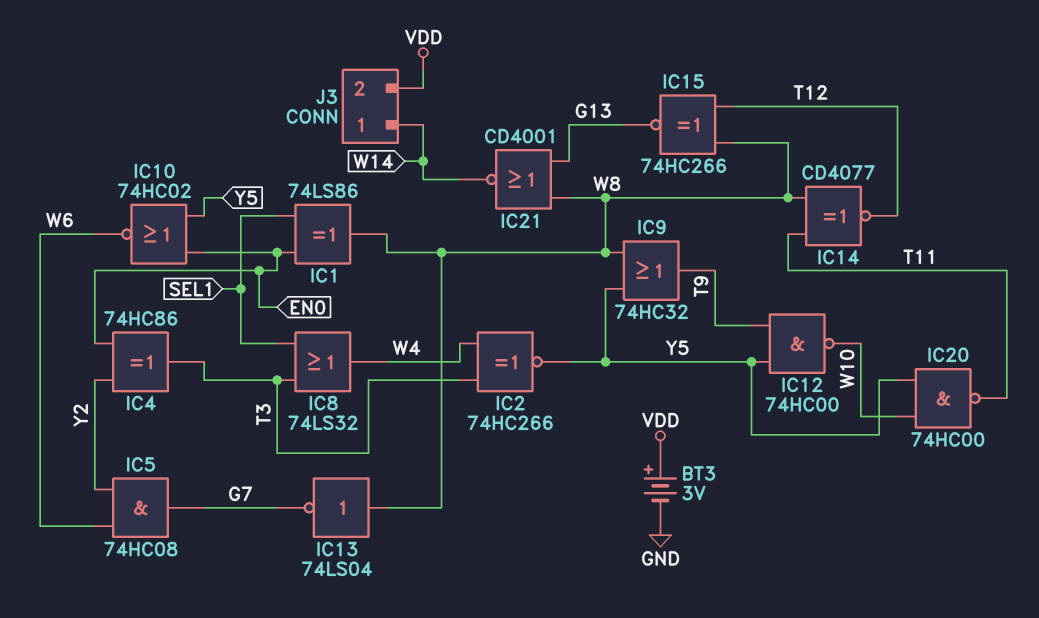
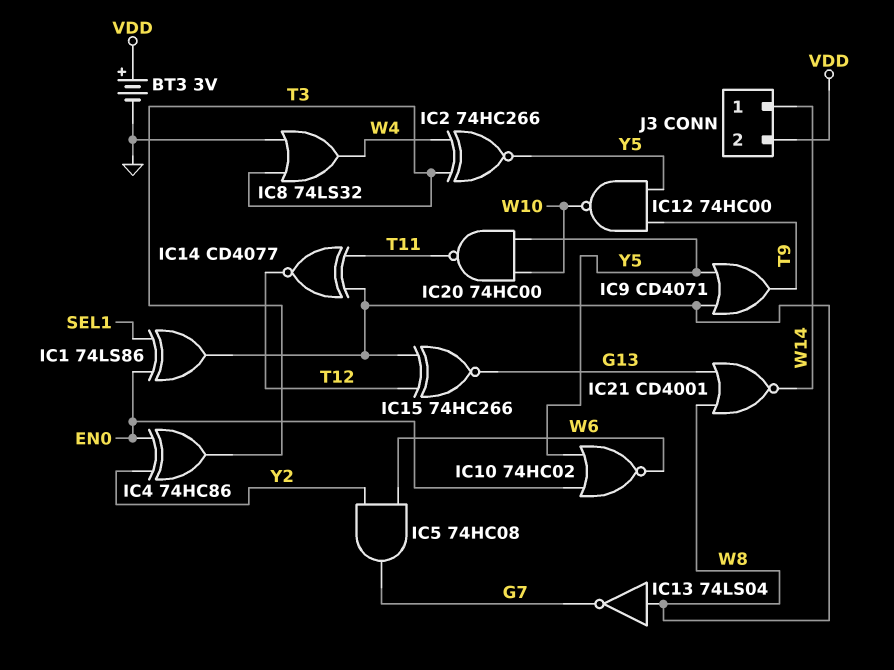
IC8: OR 74LS32 (in SEL1, in T3, out W4) -> OR 74LS32 (in GND, in T3, out W4)
IC9: OR 74HC32 (in W8, in Y5, out T9) -> OR CD4071 (in W8, in Y5, out T9)

